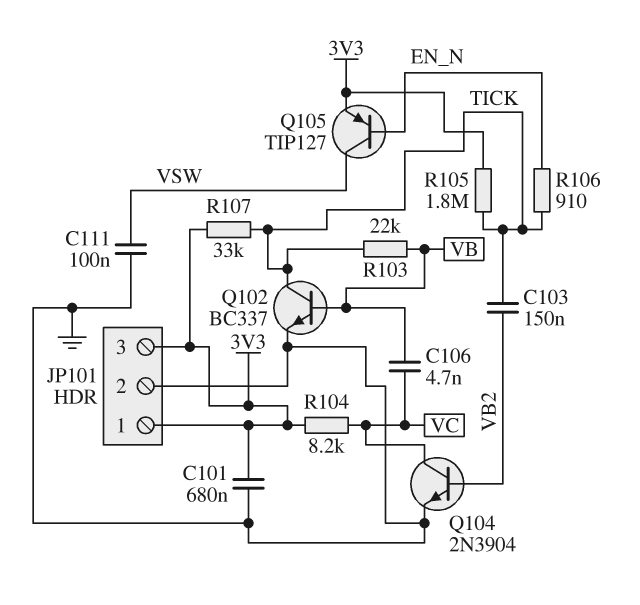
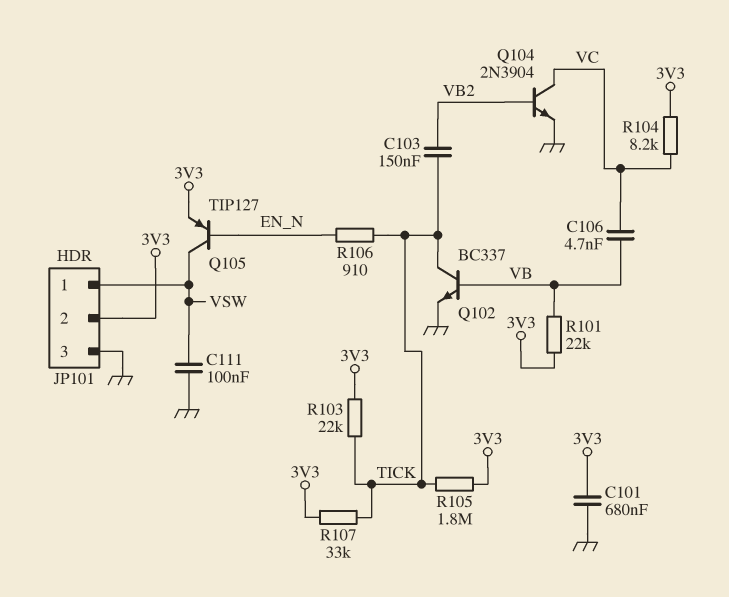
JP101 pin 1: 3V3 -> VSW
JP101 pin 2: GND -> 3V3
JP101 pin 3: 3V3 -> GND
R101: none -> 22k (3V3, VB)
R103: 22k (TICK, VB) -> 22k (3V3, TICK)

